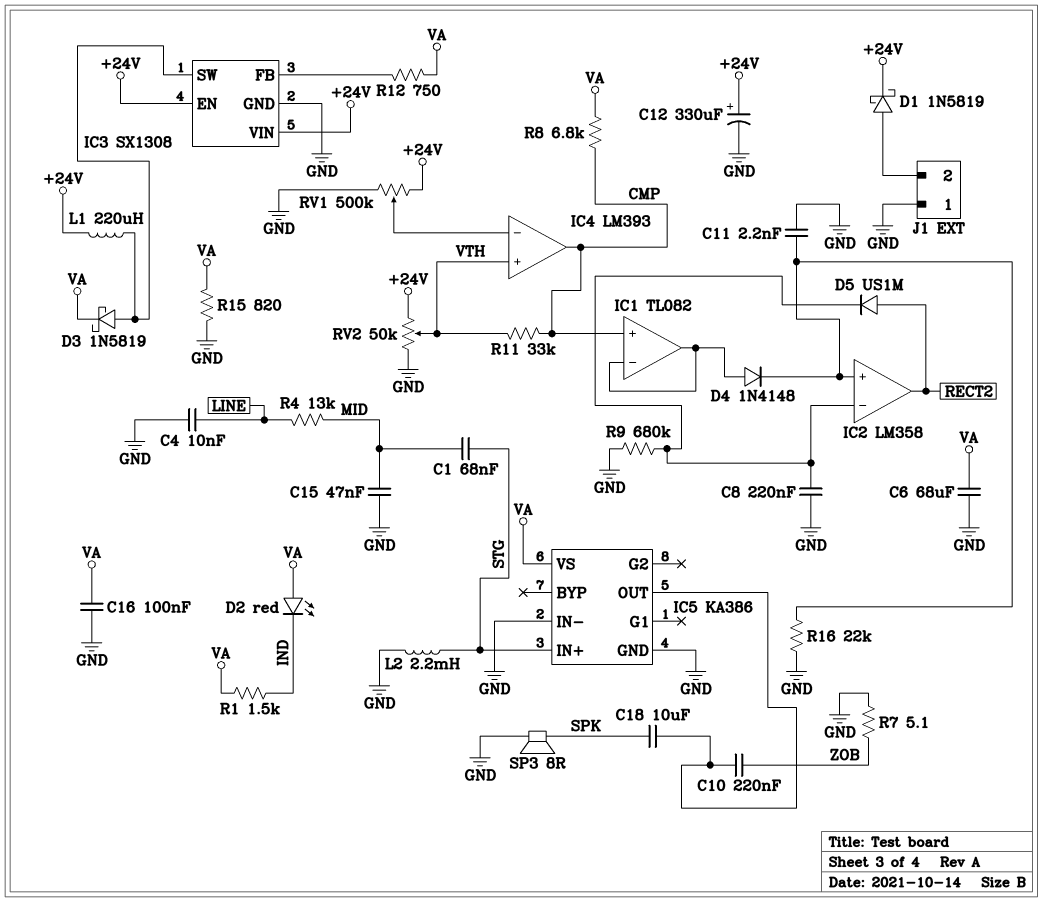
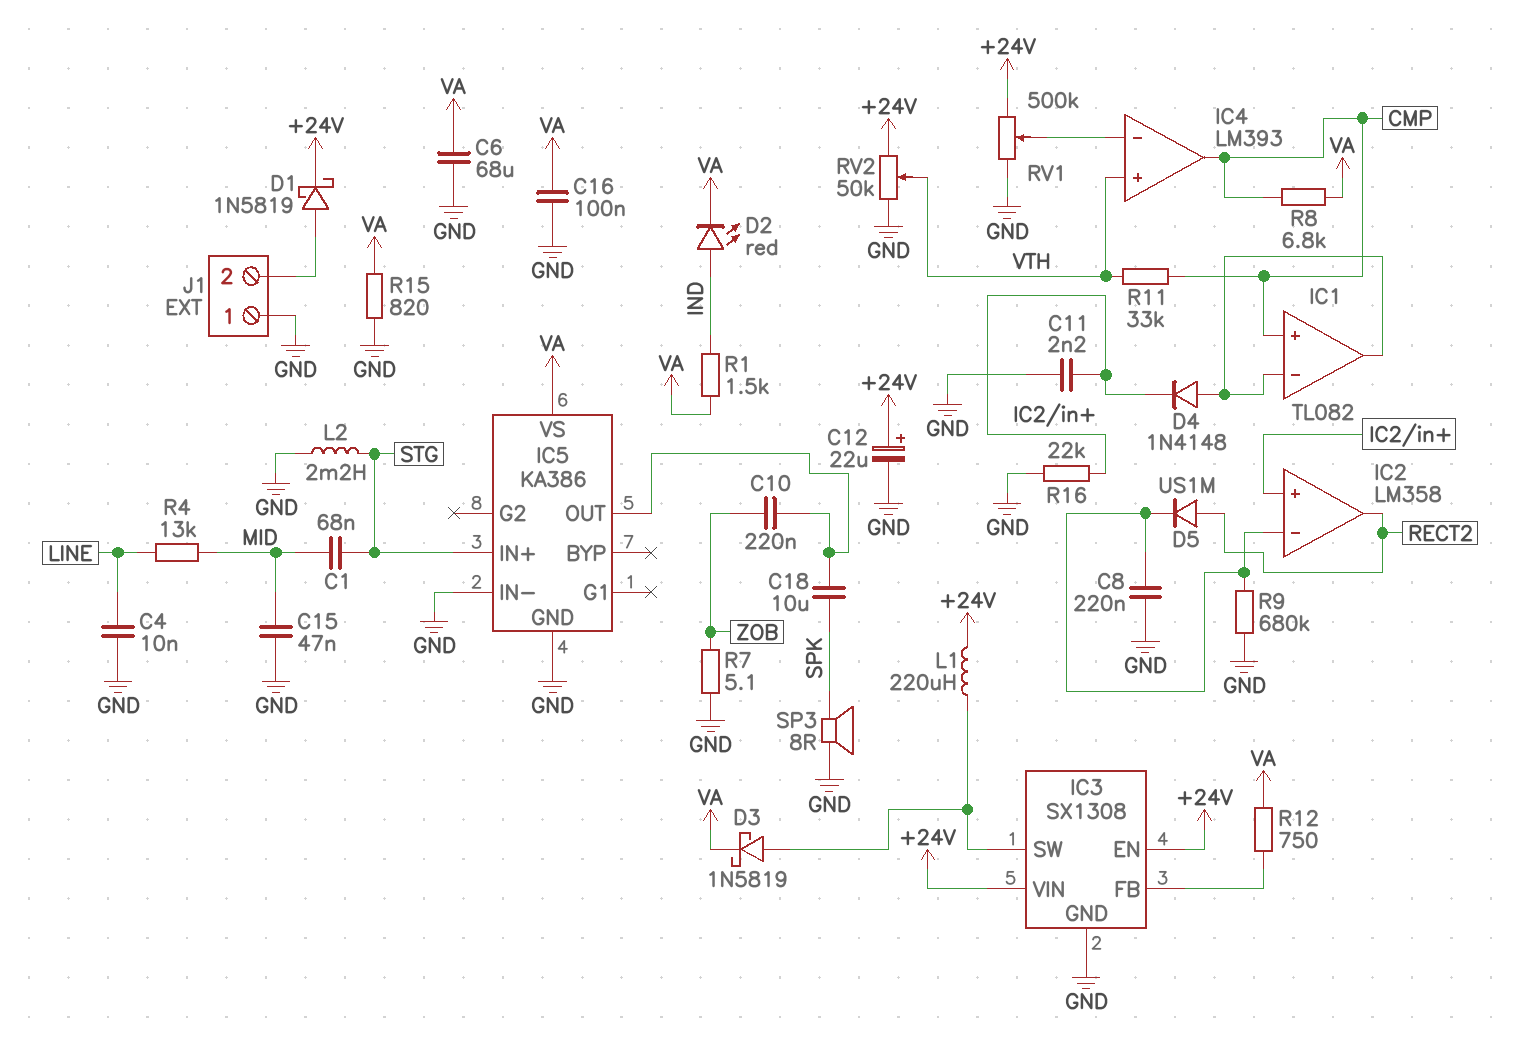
C12: 330uF (plus +24V, minus GND) -> 22uF (plus +24V, minus GND)
D2: LED red (A VA, K IND) -> LED red (A IND, K VA)

